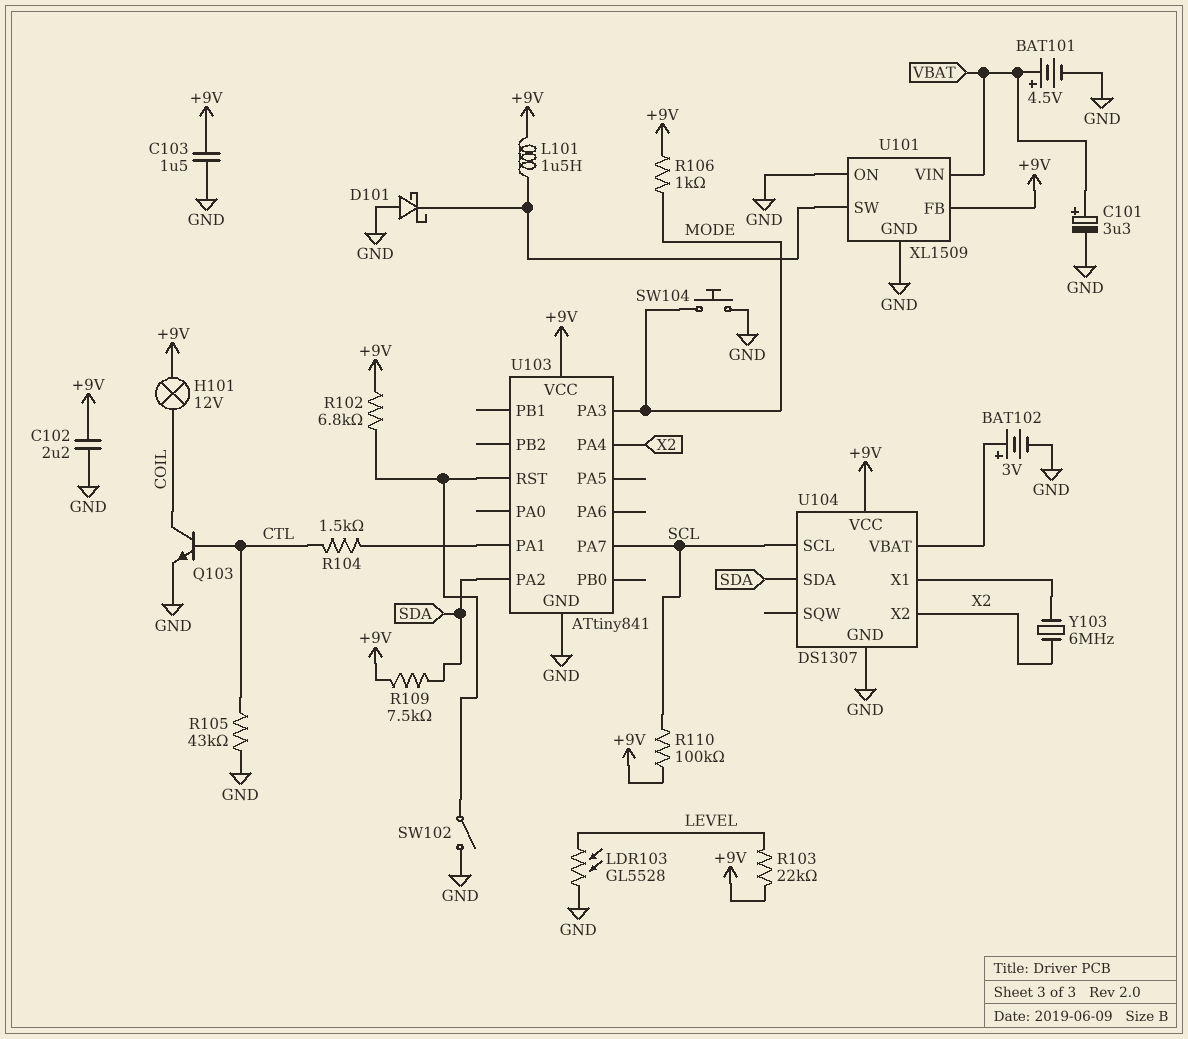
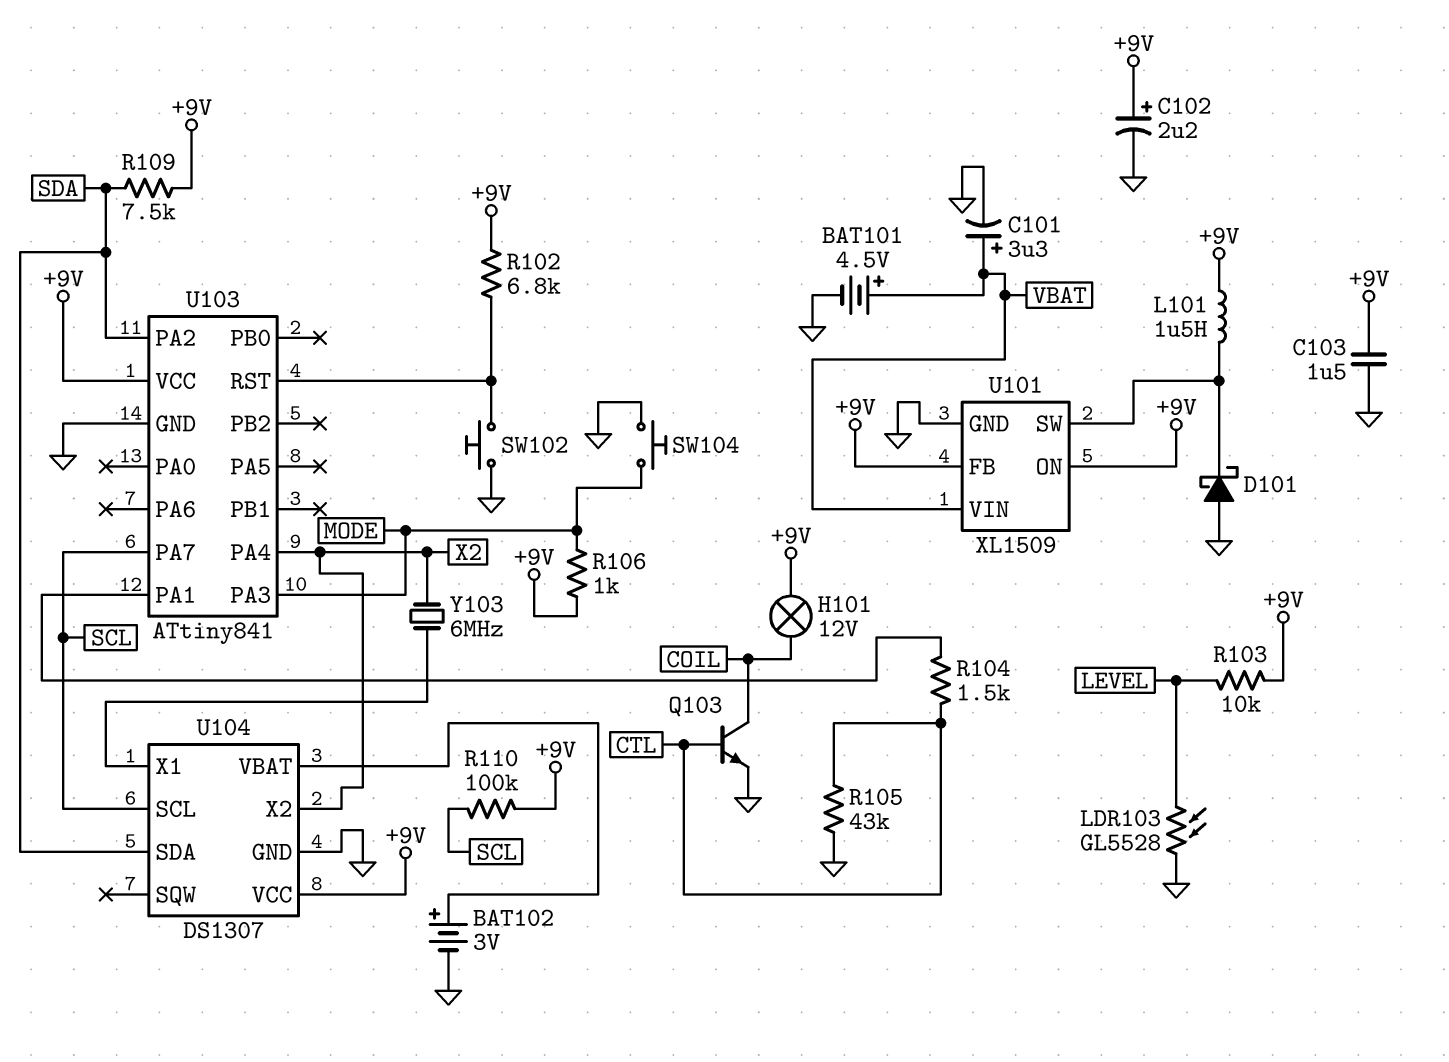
C102: 2.2uF (+9V, GND) -> 2.2uF (plus +9V, minus GND)
R103: 22k (+9V, LEVEL) -> 10k (+9V, LEVEL)
SW102: switch (GND, U103/RST) -> button (GND, U103/RST)
U101 pin ON: GND -> +9V

